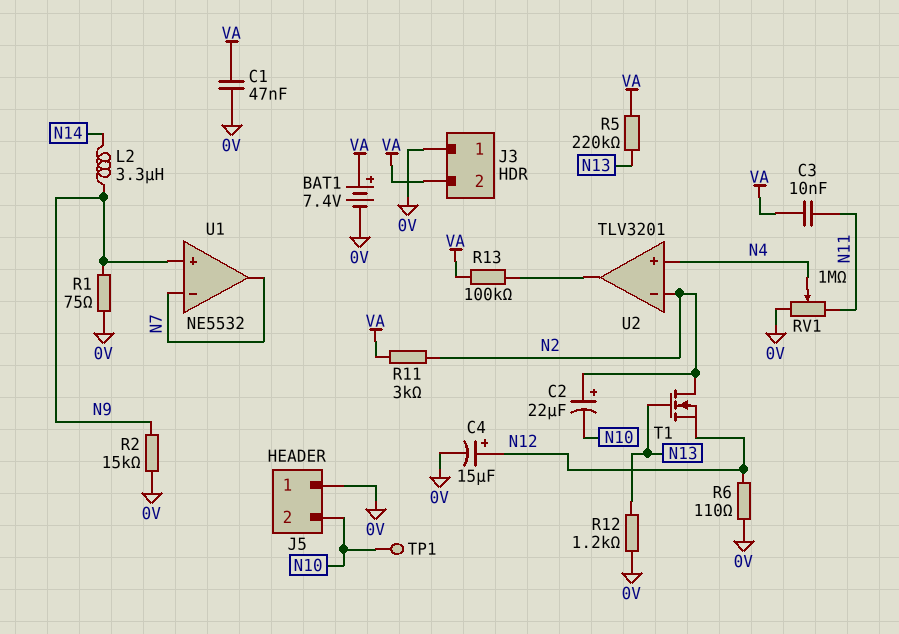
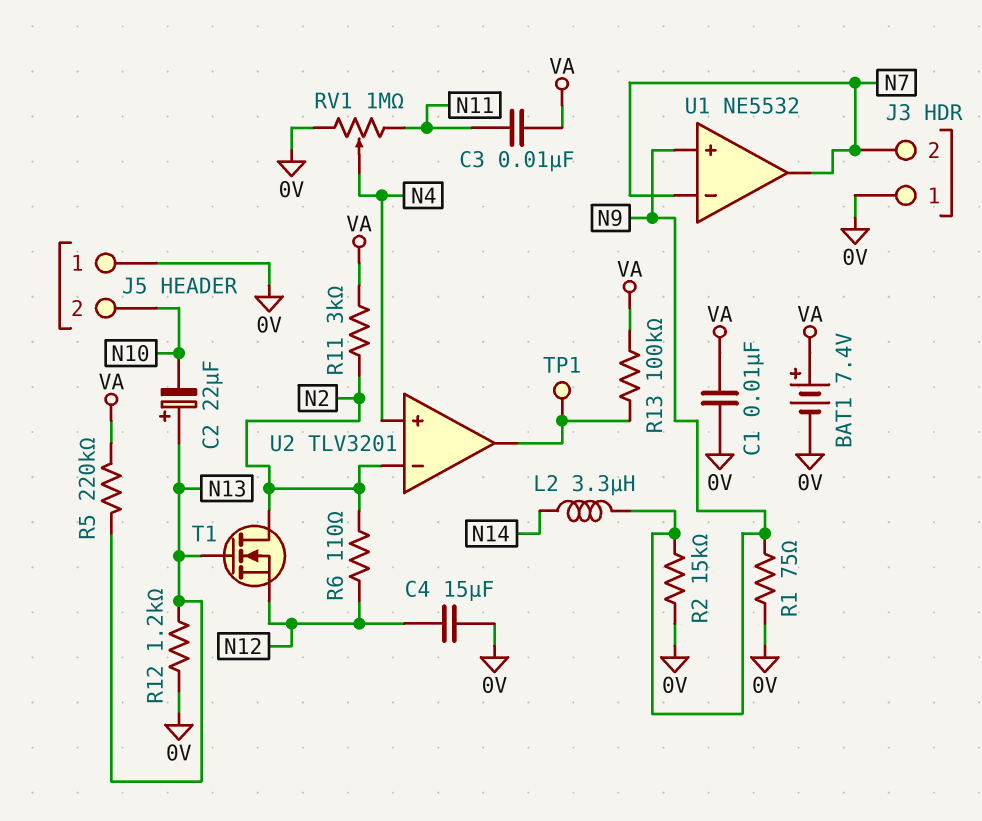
C1: 47nF (0V, VA) -> 10nF (0V, VA)
C2: 22uF (plus N2, minus N10) -> 22uF (plus N13, minus N10)
C4: 15uF (plus N12, minus 0V) -> 15uF (0V, N12)
J3 pin 2: VA -> N7
R6: 110 (0V, N12) -> 110 (N2, N12)
TP1: test point (N10) -> test point (U2/out)

